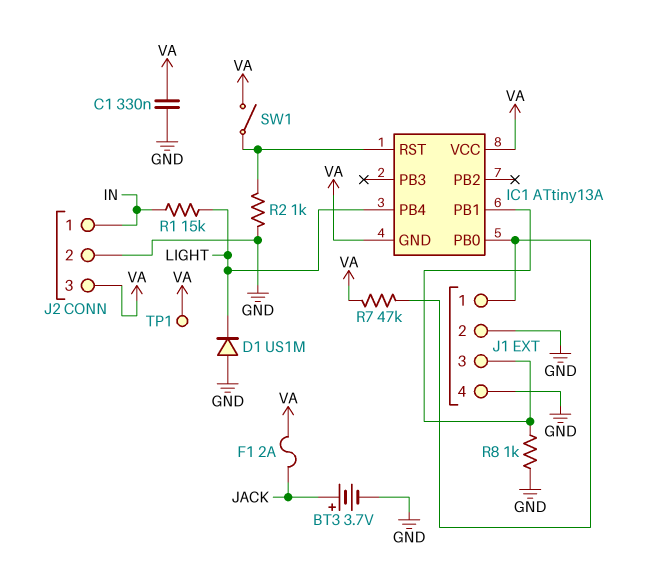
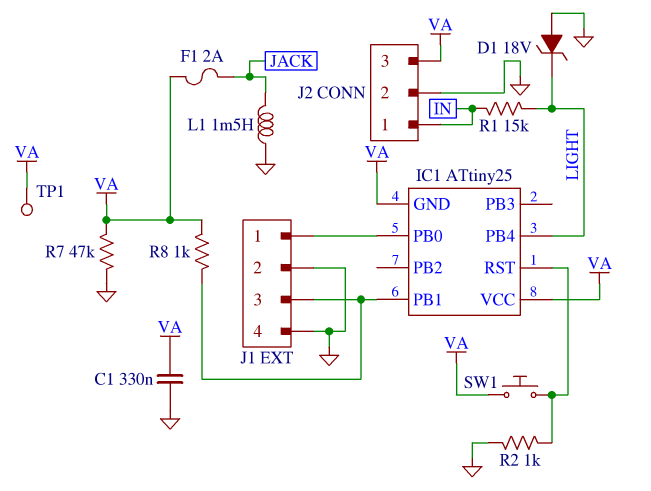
BT3: 3.7V (plus JACK, minus GND) -> none
D1: diode US1M (A GND, K LIGHT) -> zener 18V (A GND, K LIGHT)
IC1: ATtiny13A -> ATtiny25
L1: none -> 1.5mH (GND, JACK)
R7: 47k (IC1/PB0, VA) -> 47k (GND, VA)
R8: 1k (GND, IC1/PB1) -> 1k (IC1/PB1, VA)
SW1: switch (IC1/RST, VA) -> button (IC1/RST, VA)

